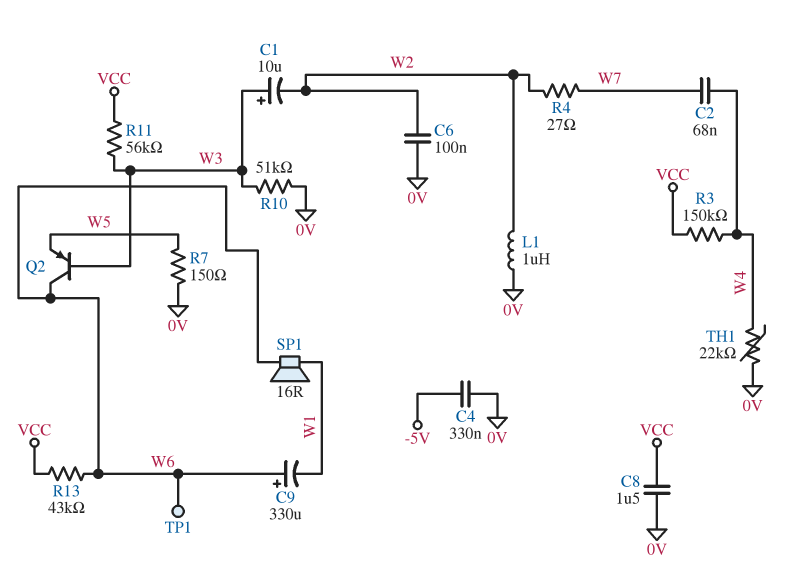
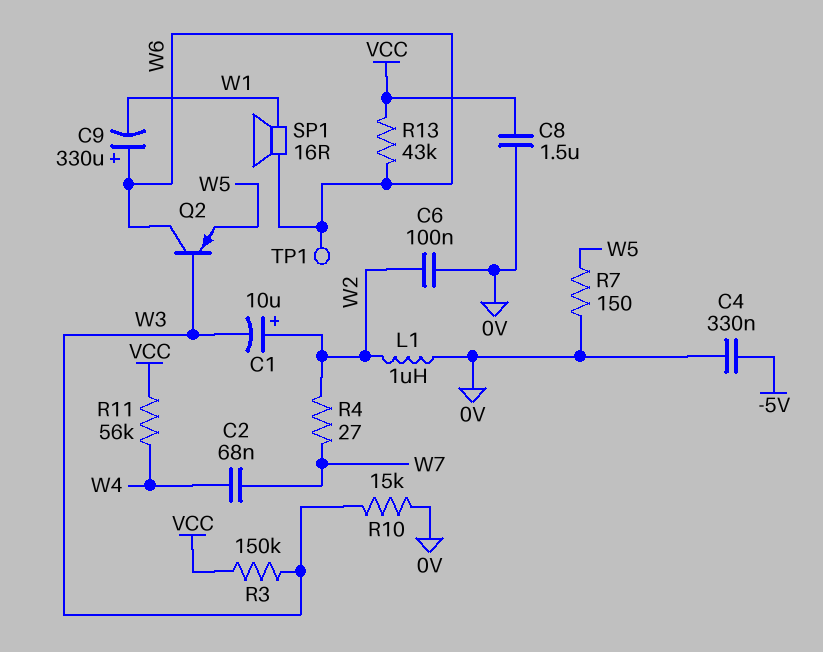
C1: 10uF (plus W3, minus W2) -> 10uF (plus W2, minus W3)
R3: 150k (VCC, W4) -> 150k (VCC, W3)
R10: 51k (0V, W3) -> 15k (0V, W3)
R11: 56k (VCC, W3) -> 56k (VCC, W4)
TH1: 22k (0V, W4) -> none

